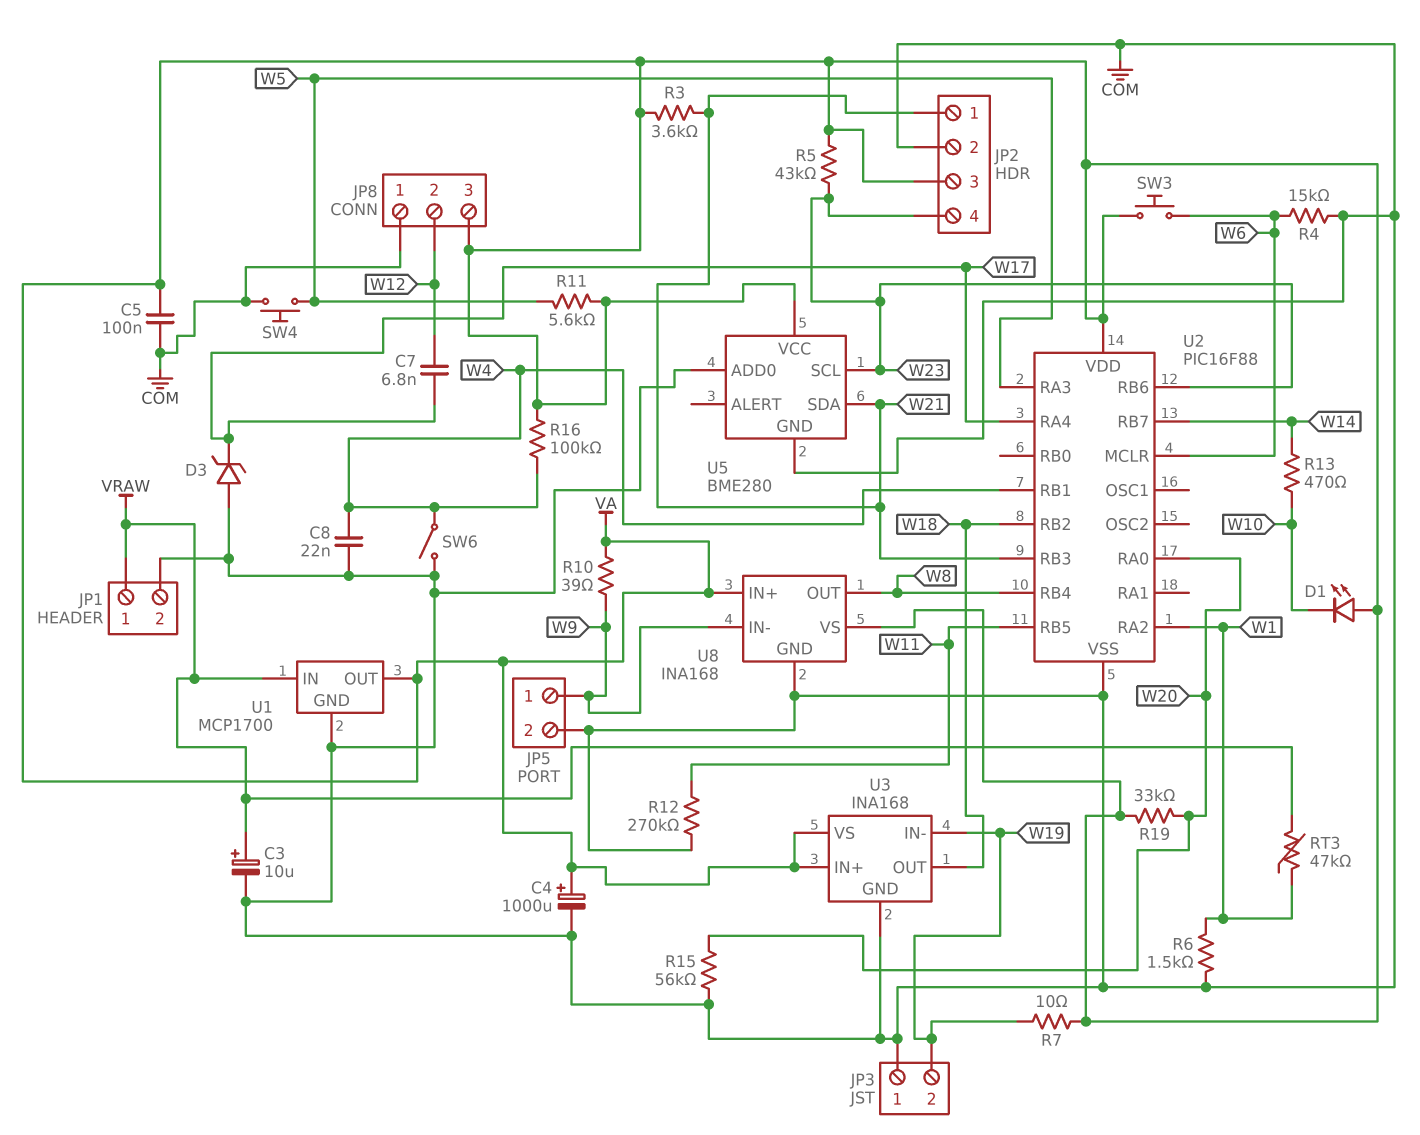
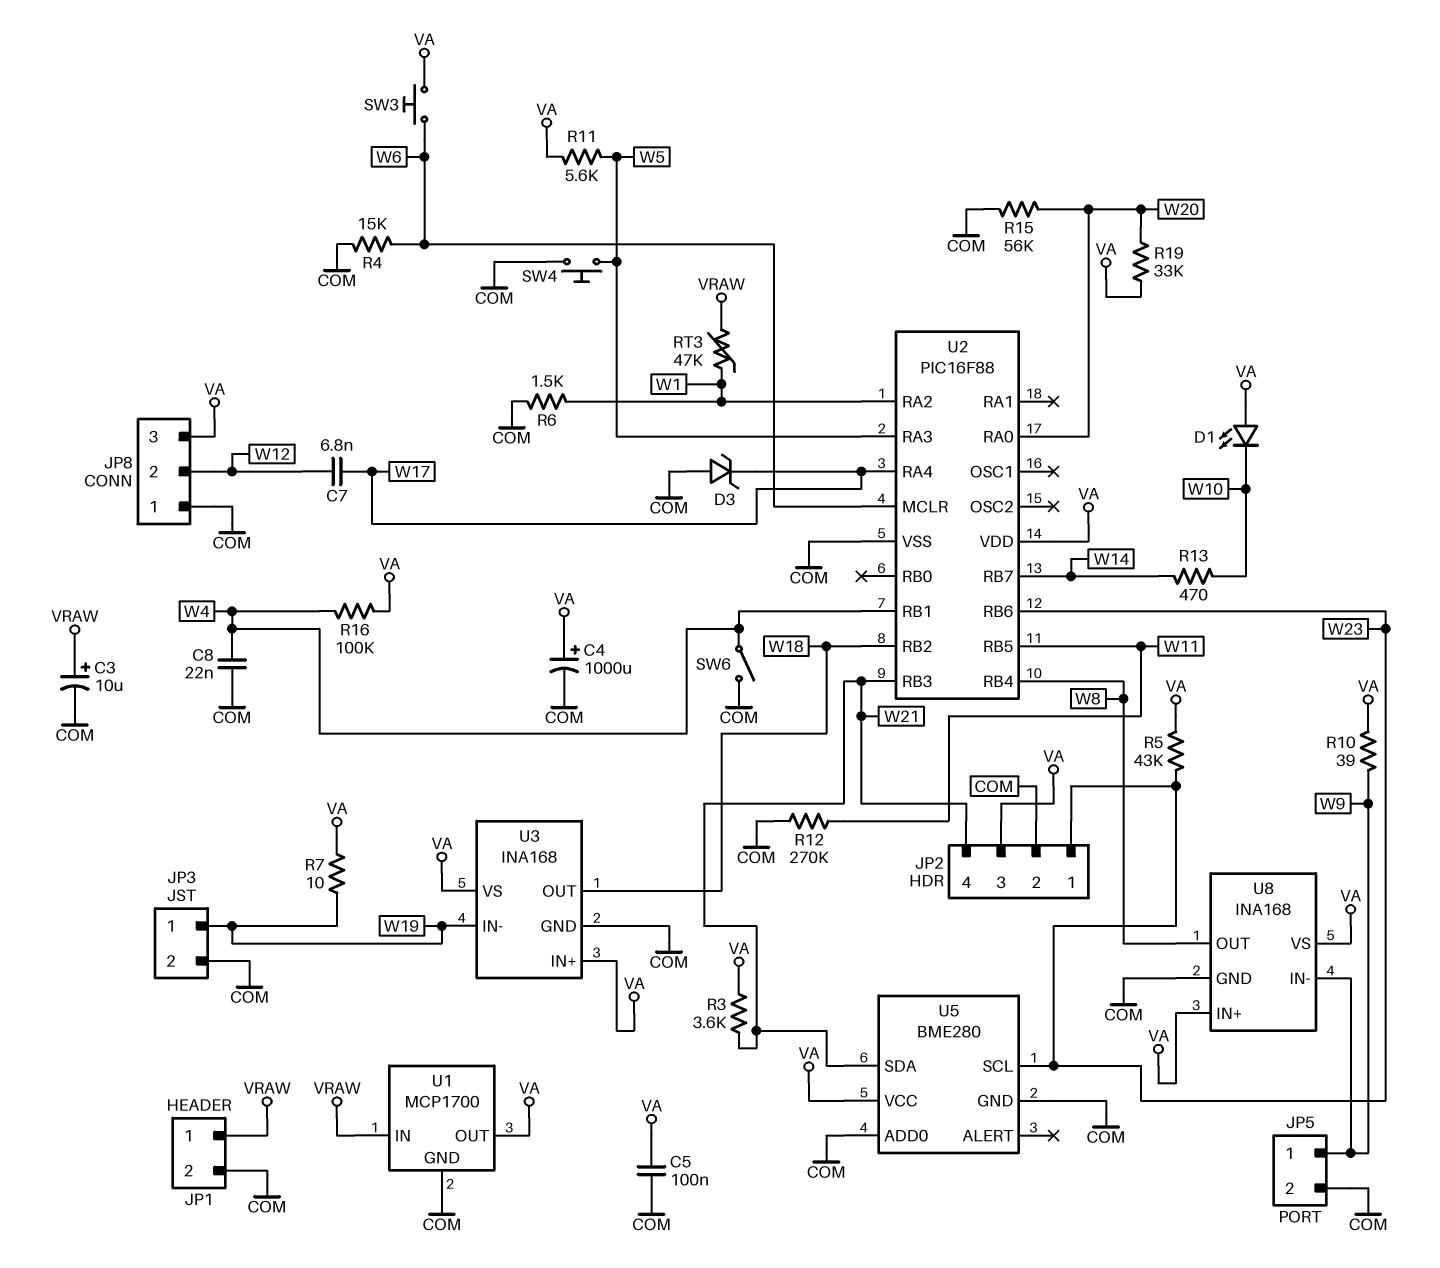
JP2 pin 1: W21 -> W23
JP2 pin 4: W23 -> W21
JP3 pin 1: COM -> W19
JP3 pin 2: W19 -> COM

